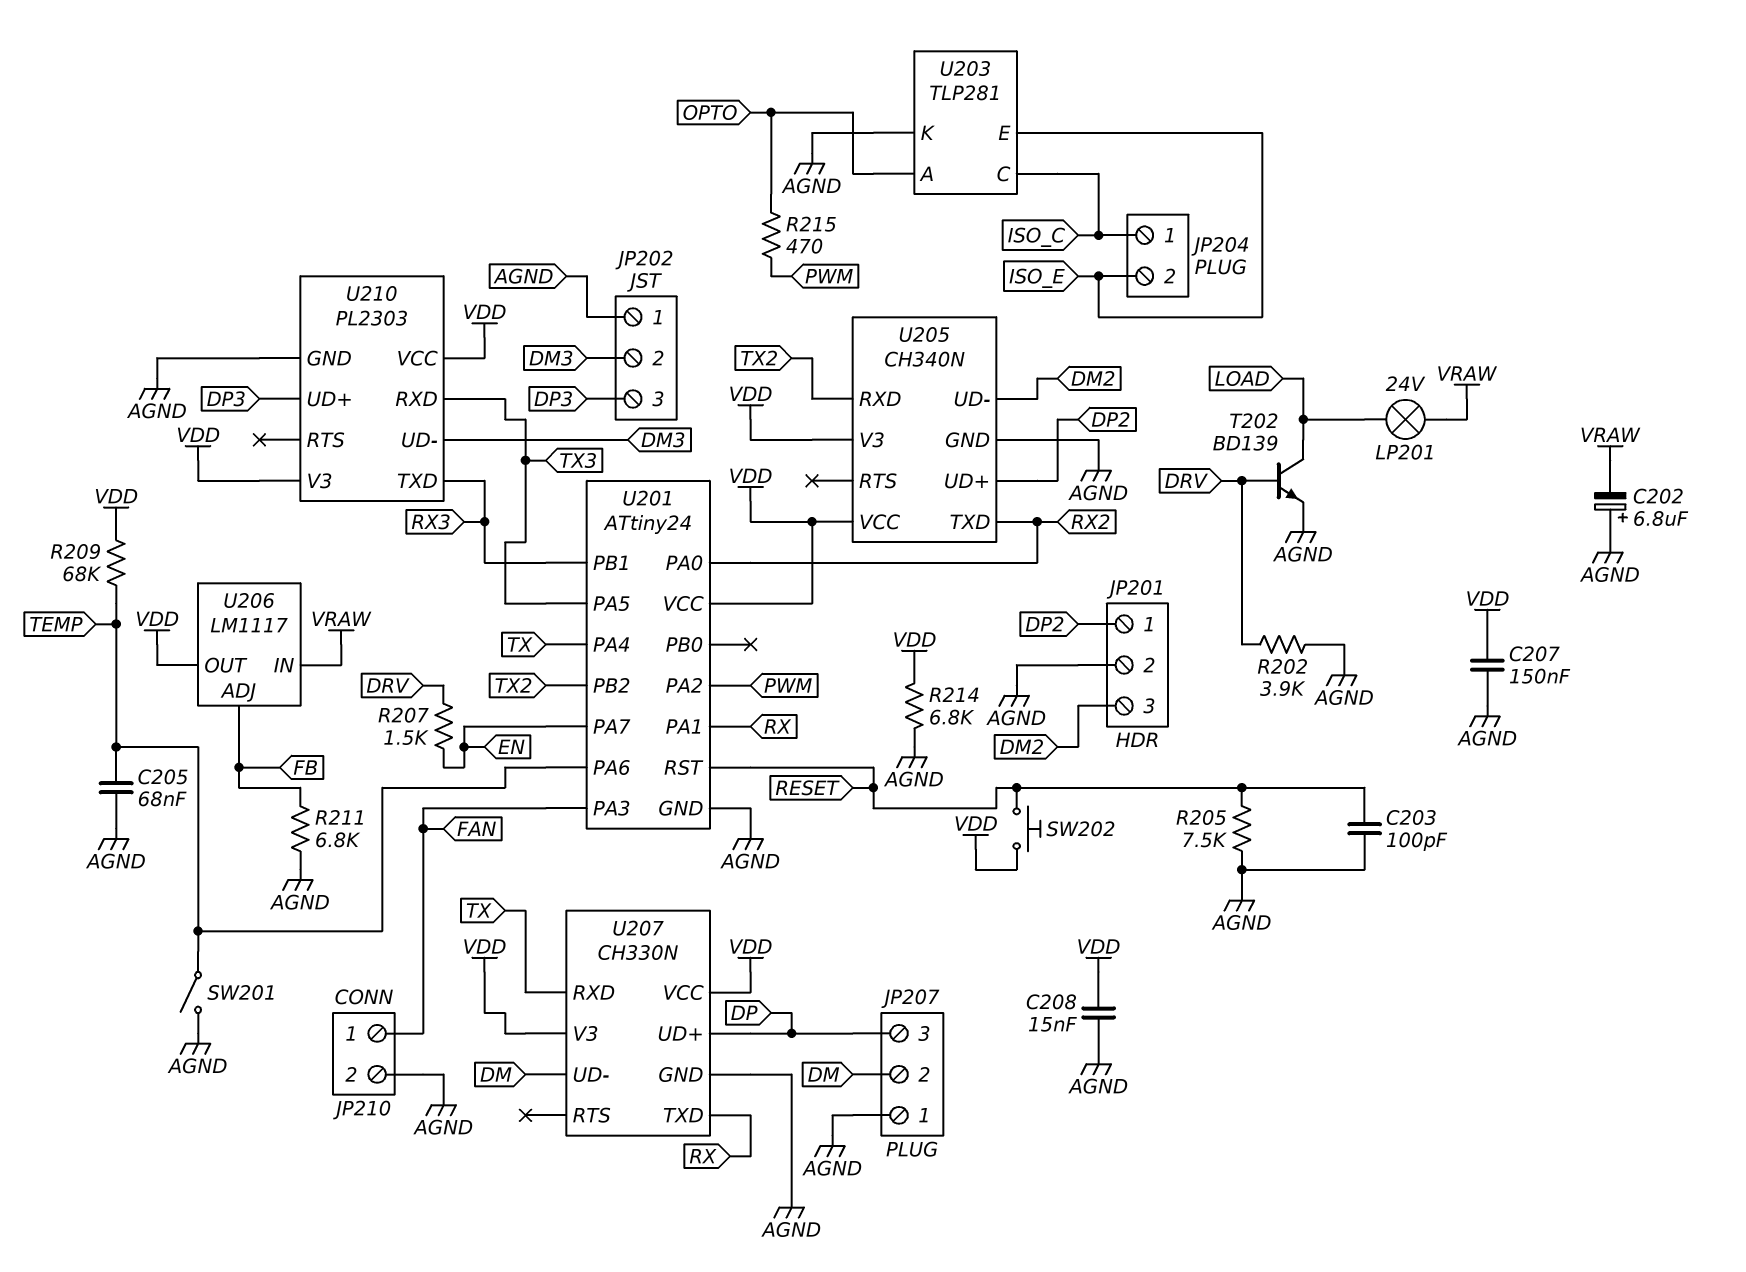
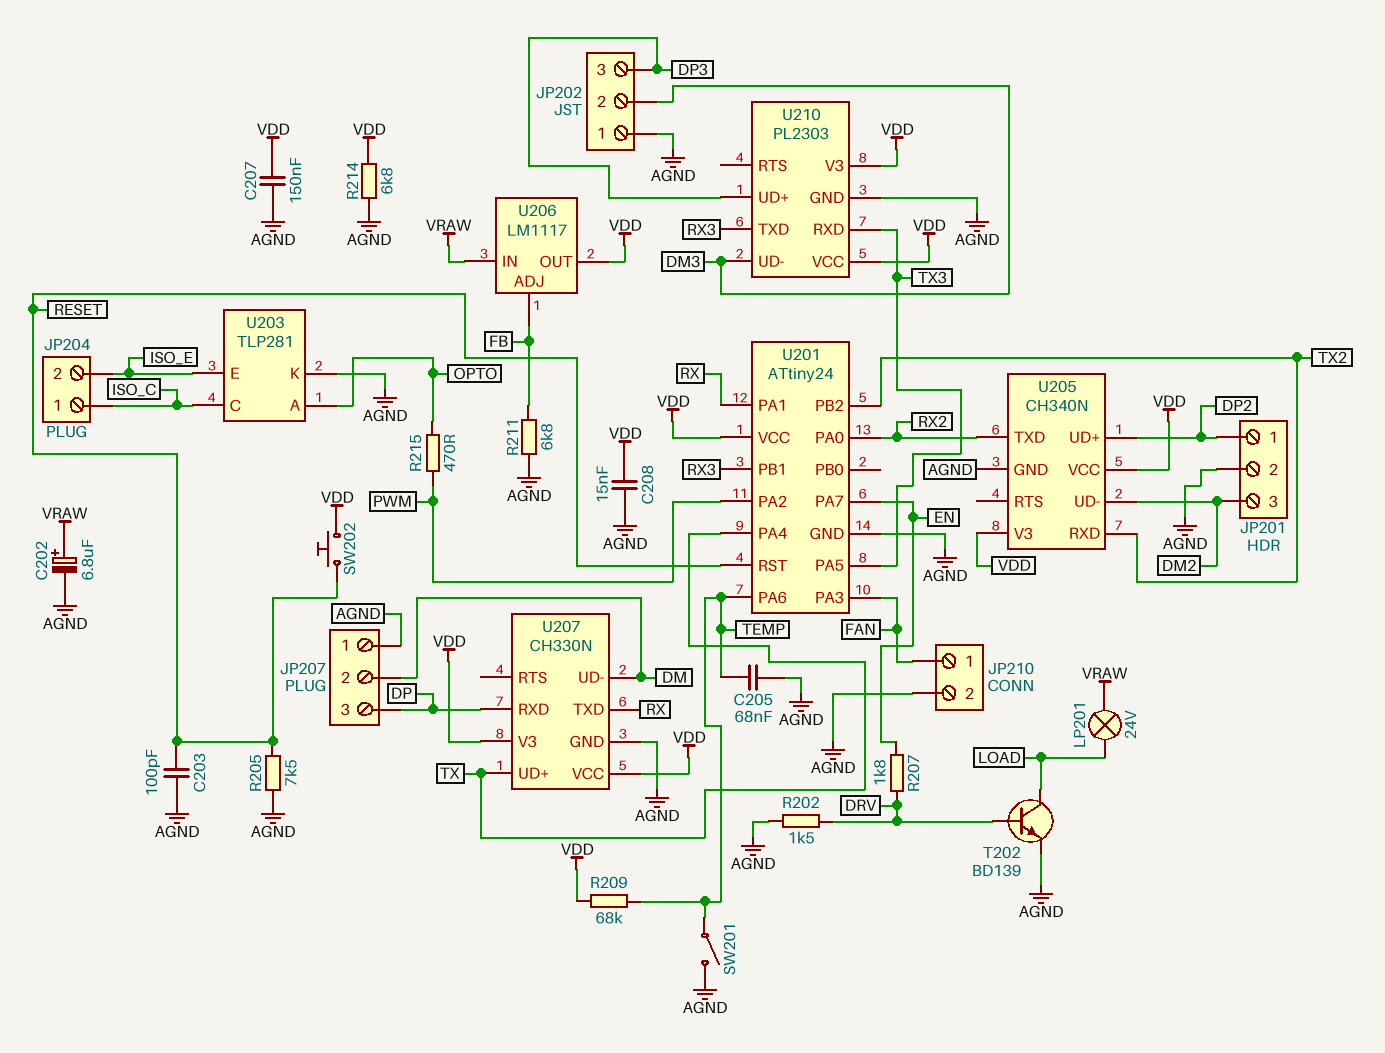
C202: 6.8uF (plus AGND, minus VRAW) -> 6.8uF (plus VRAW, minus AGND)
R202: 3.9k (AGND, DRV) -> 1.5k (AGND, DRV)
R207: 1.5k (DRV, EN) -> 1.8k (DRV, EN)
U207 pin RXD: TX -> DP
U207 pin UD+: DP -> TX

